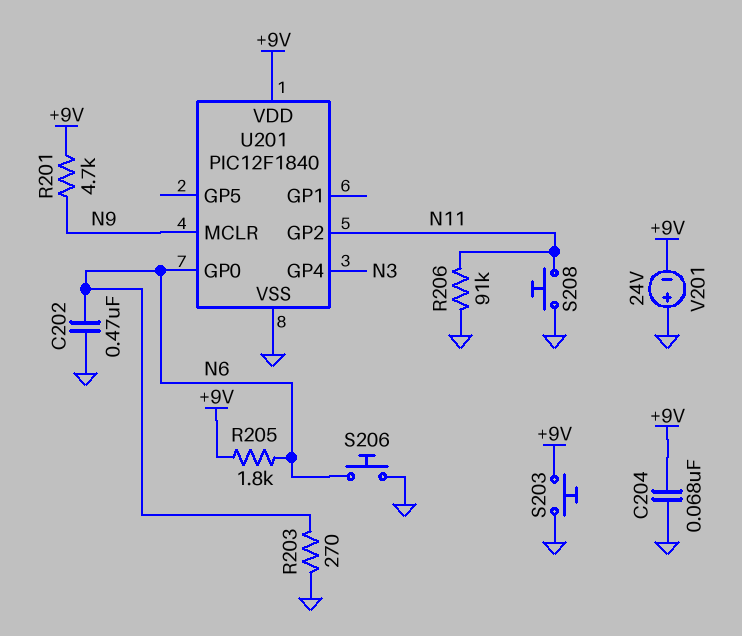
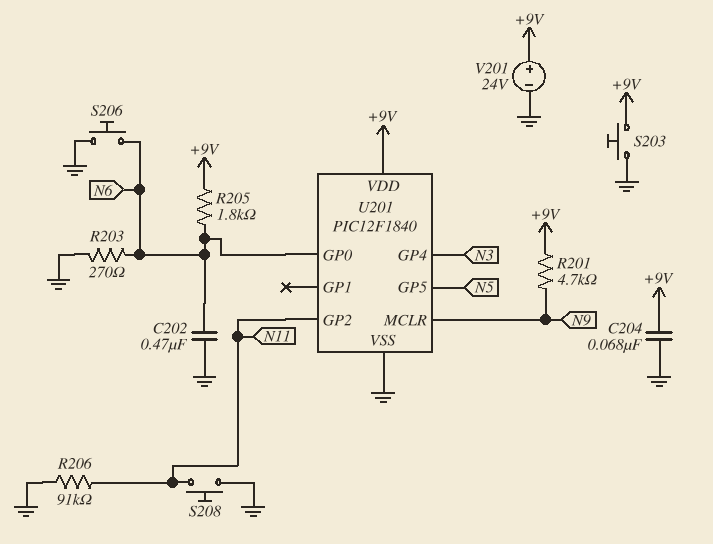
U201 pin GP5: none -> N5
V201: 24V (plus GND, minus +9V) -> 24V (plus +9V, minus GND)

